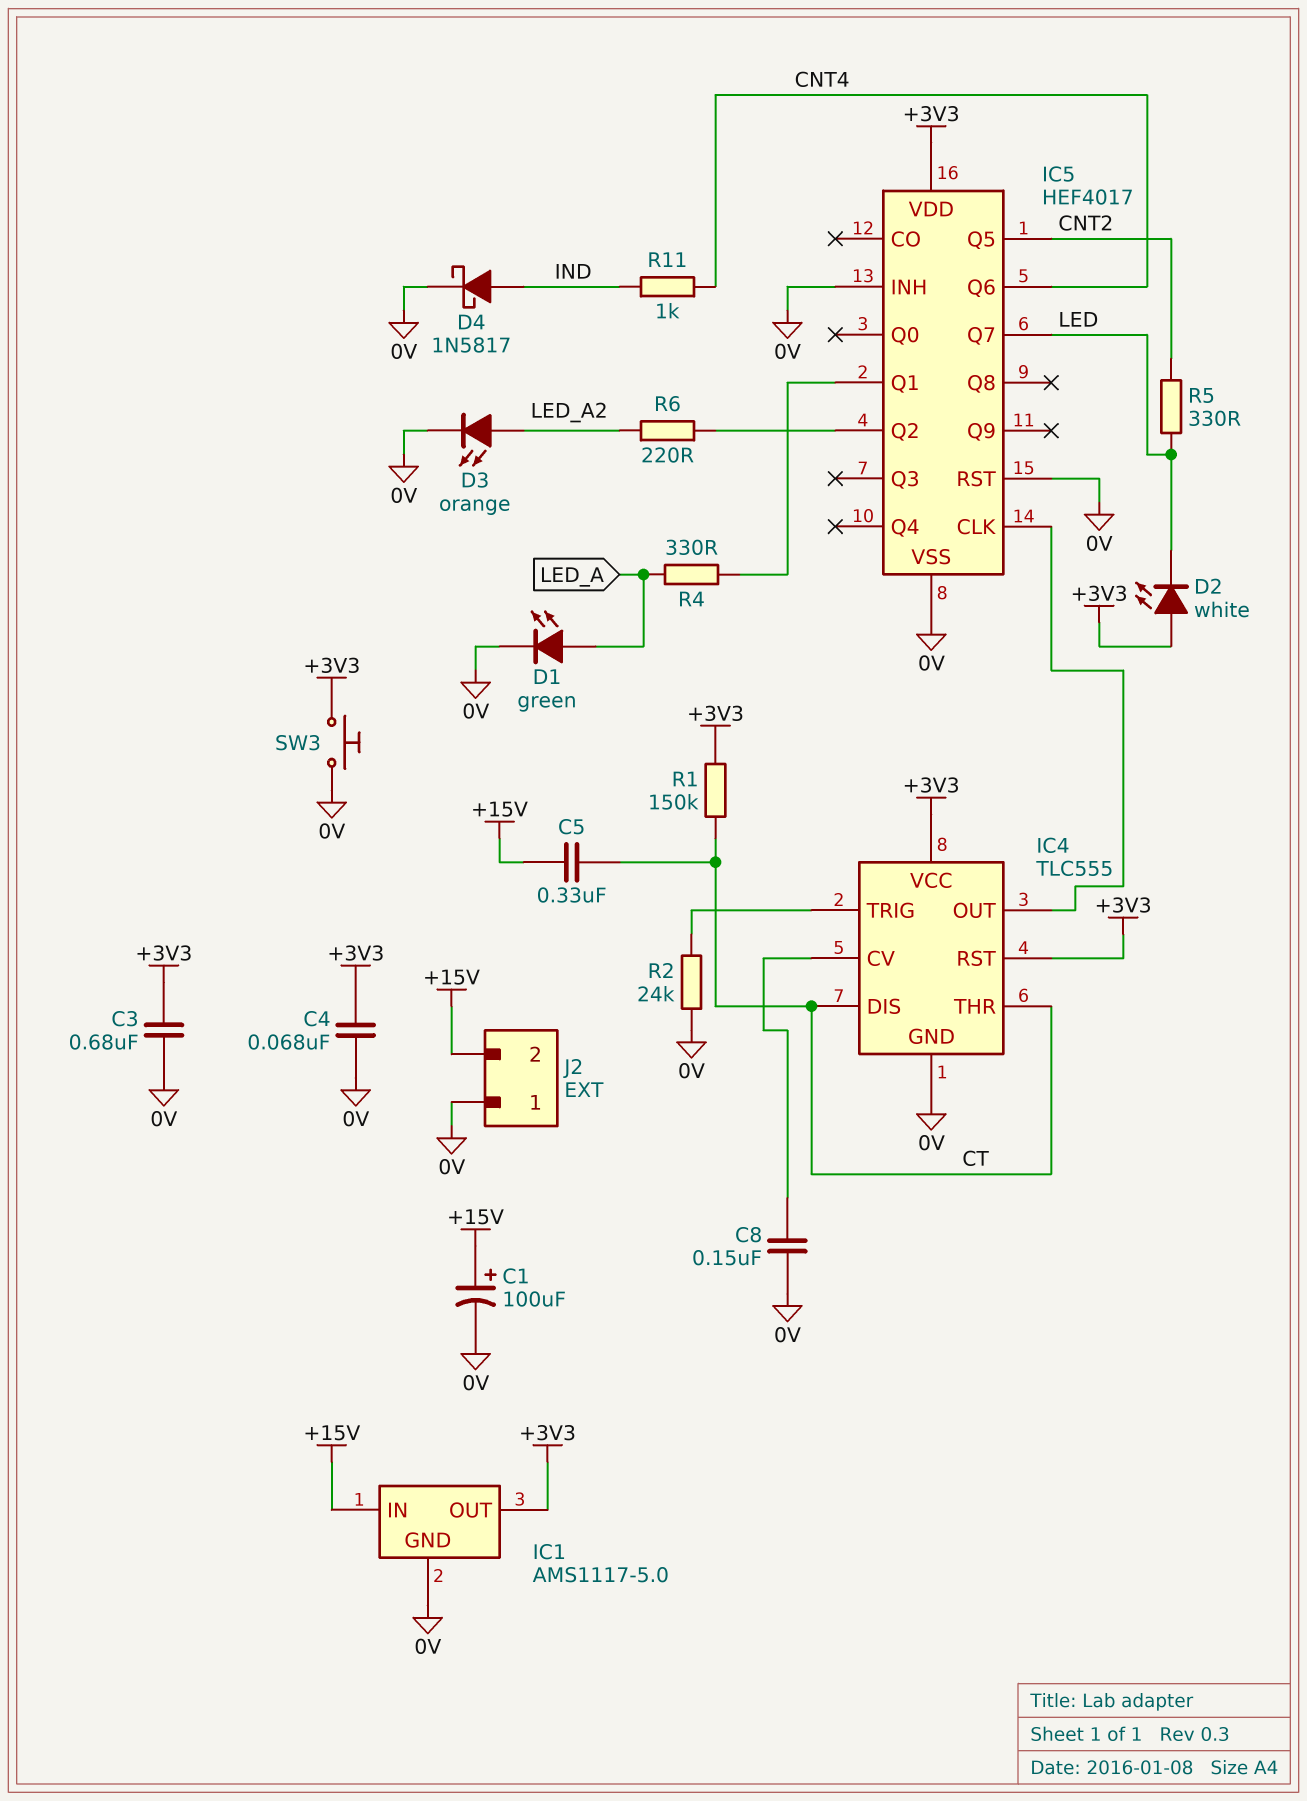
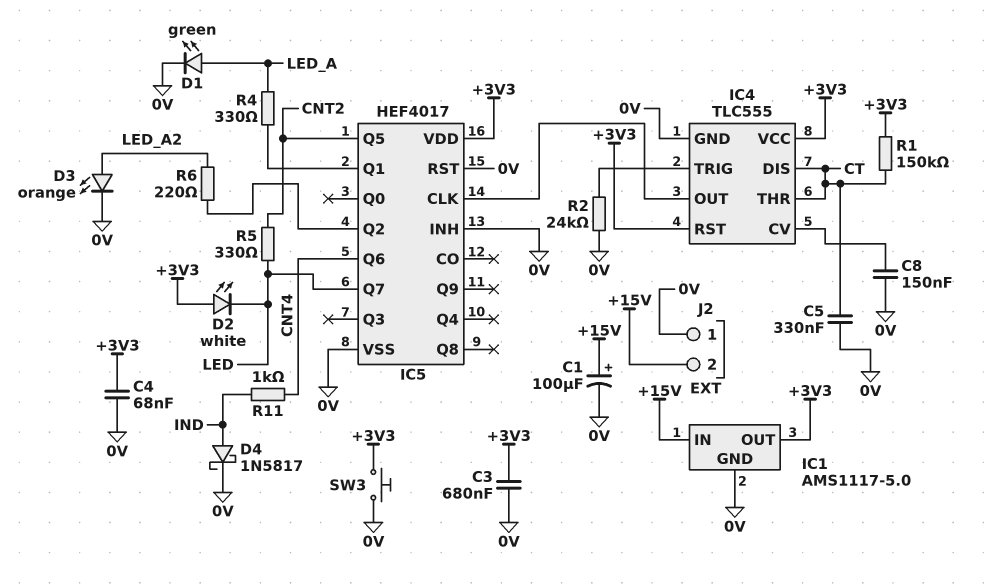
C5: 330nF (+15V, CT) -> 330nF (0V, CT)

